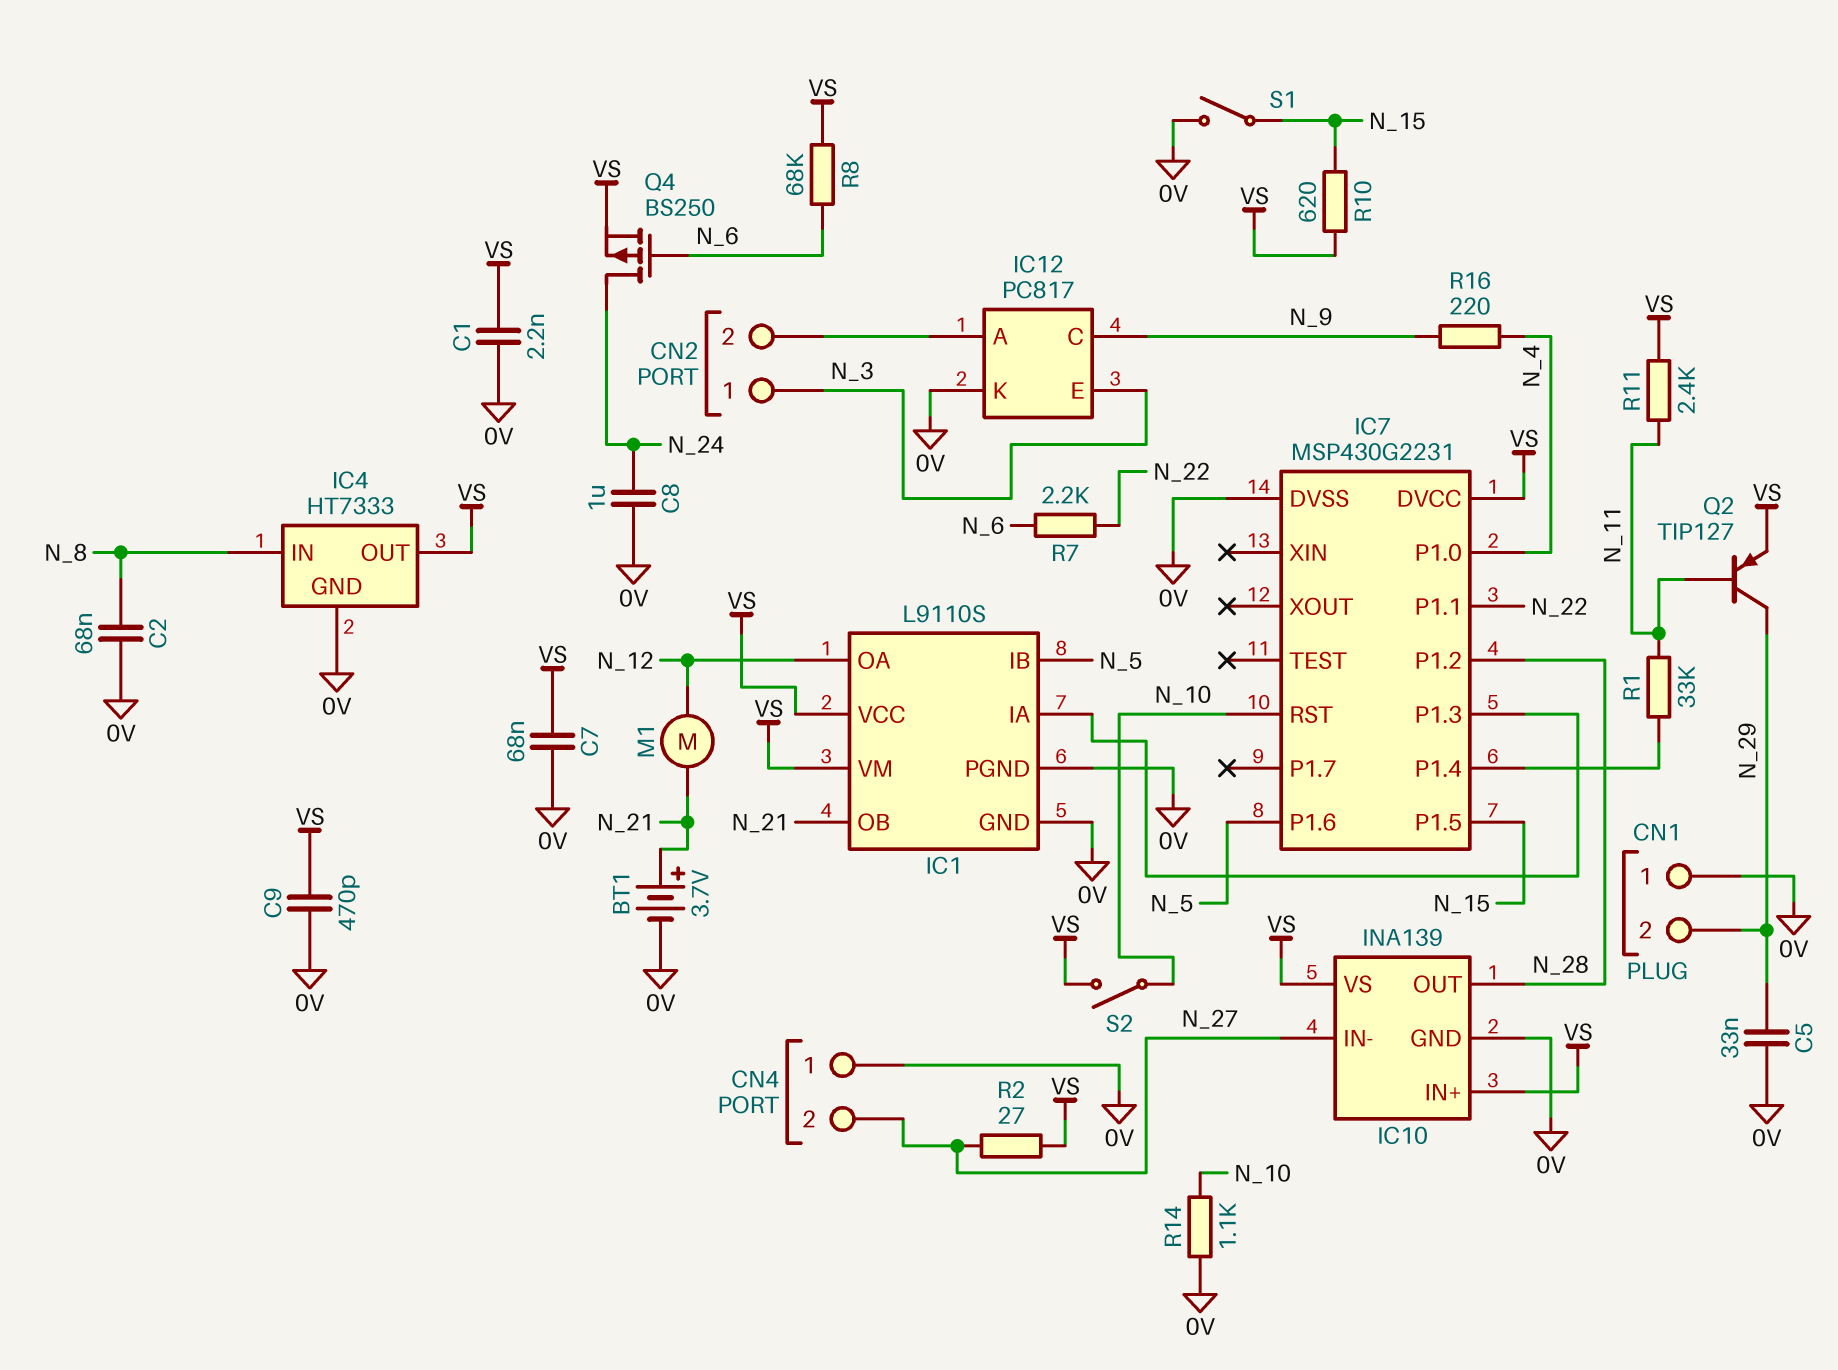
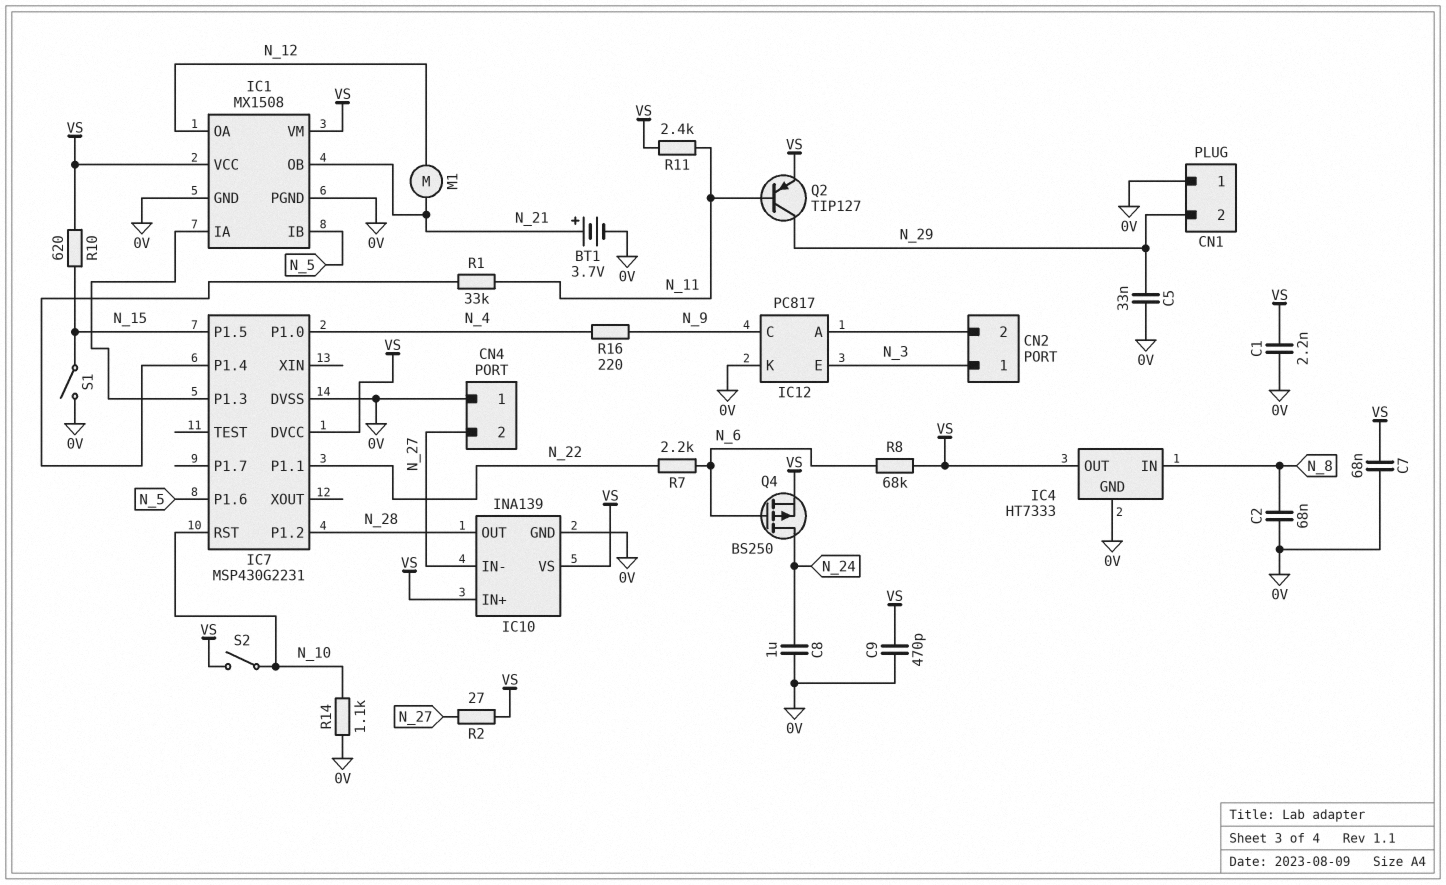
IC1: L9110S -> MX1508

